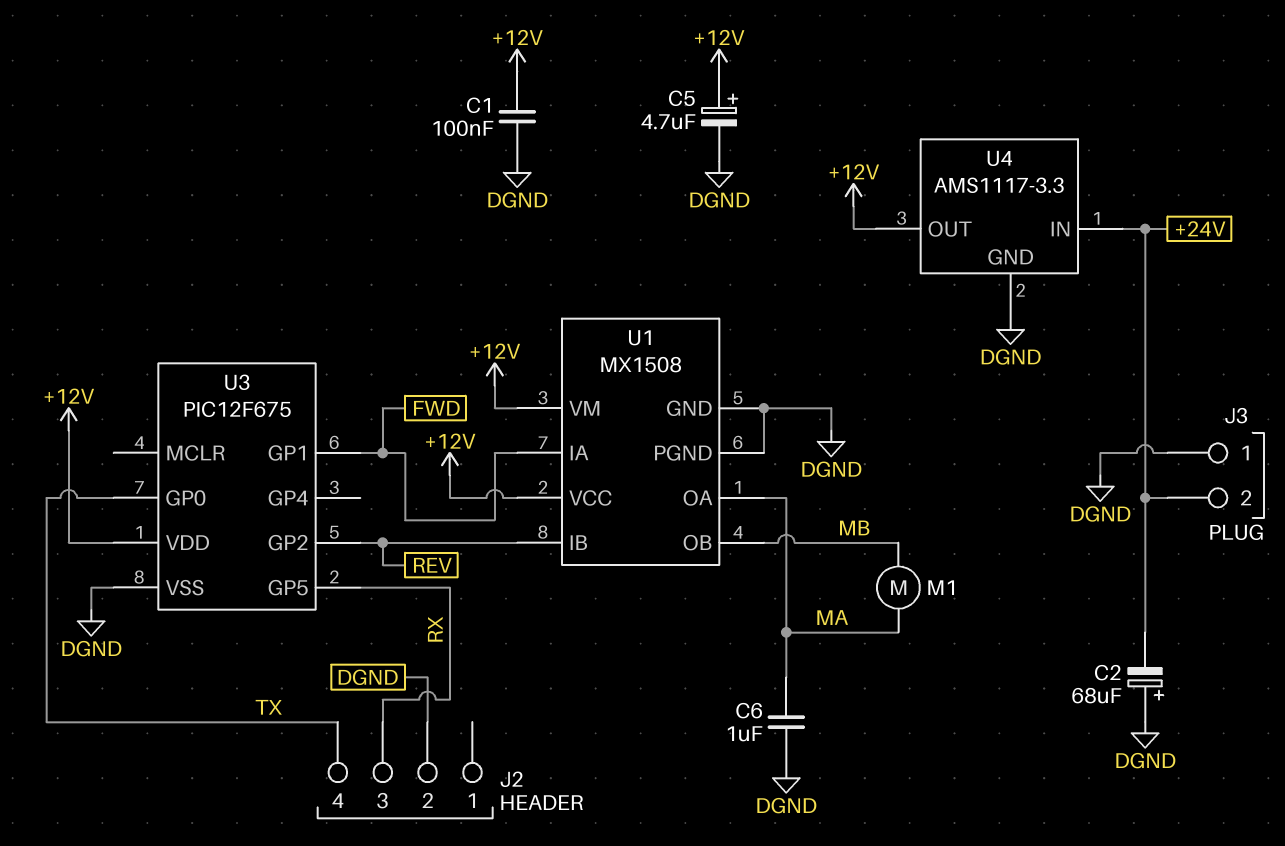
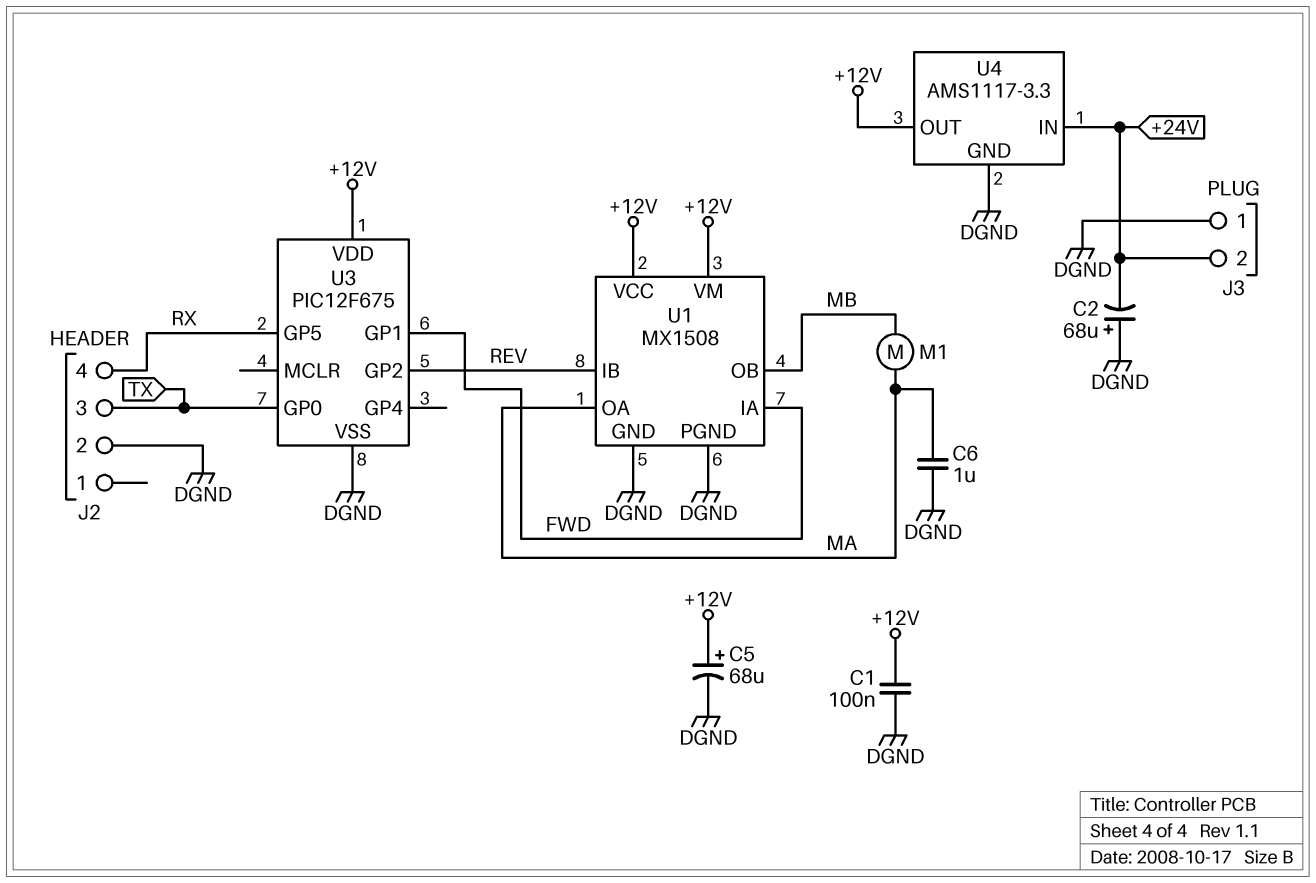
C5: 4.7uF (plus +12V, minus DGND) -> 68uF (plus +12V, minus DGND)
J2 pin 3: RX -> TX
J2 pin 4: TX -> RX

